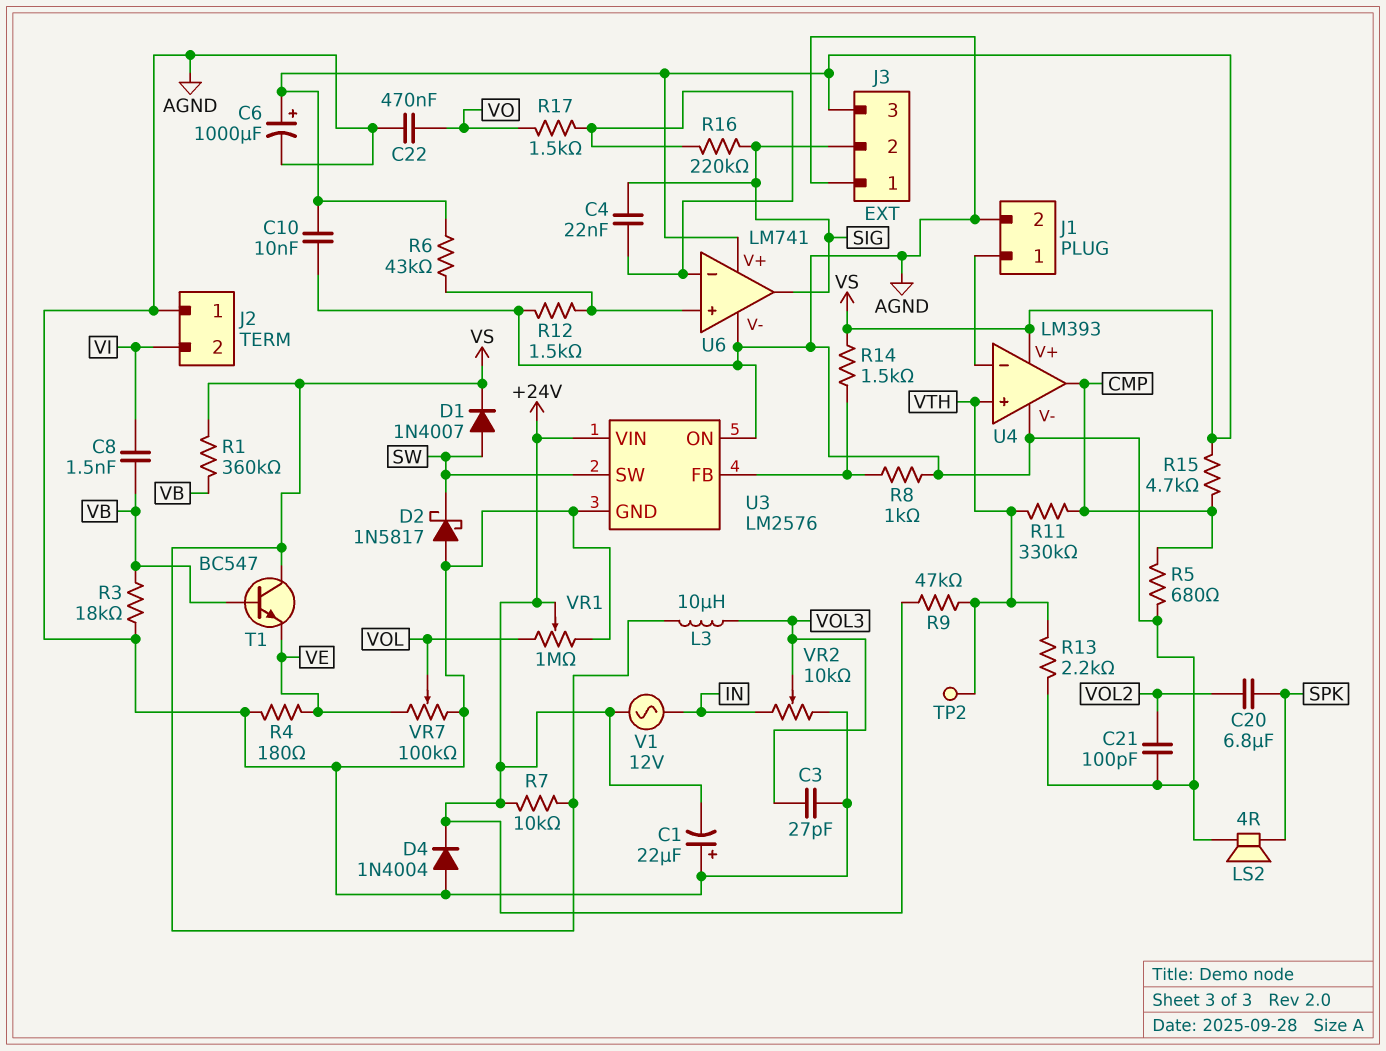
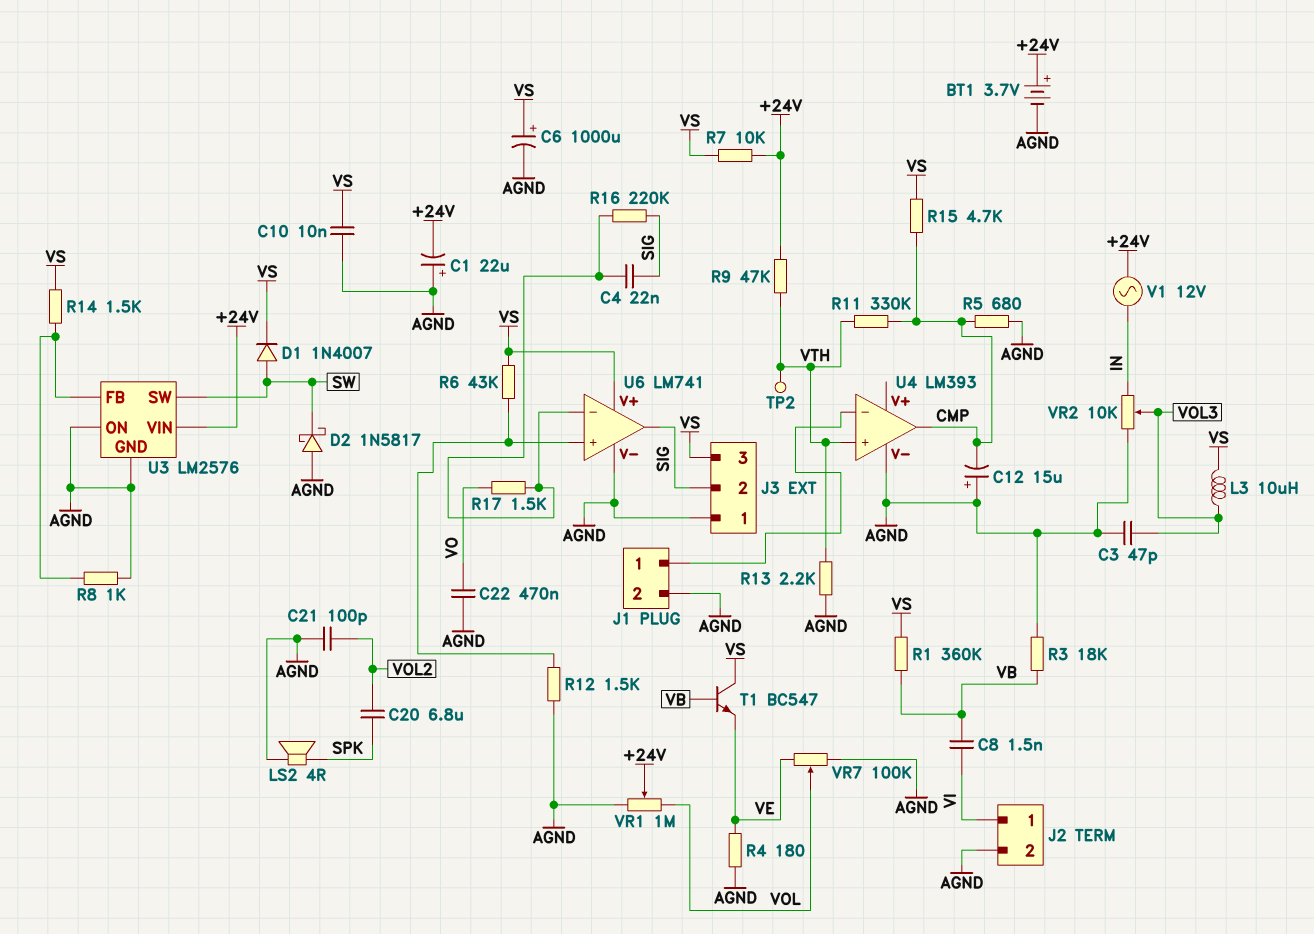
BT1: none -> 3.7V (plus +24V, minus AGND)
C3: 27pF (AGND, VOL3) -> 47pF (AGND, VOL3)
C12: none -> 15uF (plus AGND, minus CMP)
D4: diode 1N4004 (A AGND, K +24V) -> none
J2 pin 1: AGND -> VI
J2 pin 2: VI -> AGND
U4 pin V+: VS -> none

